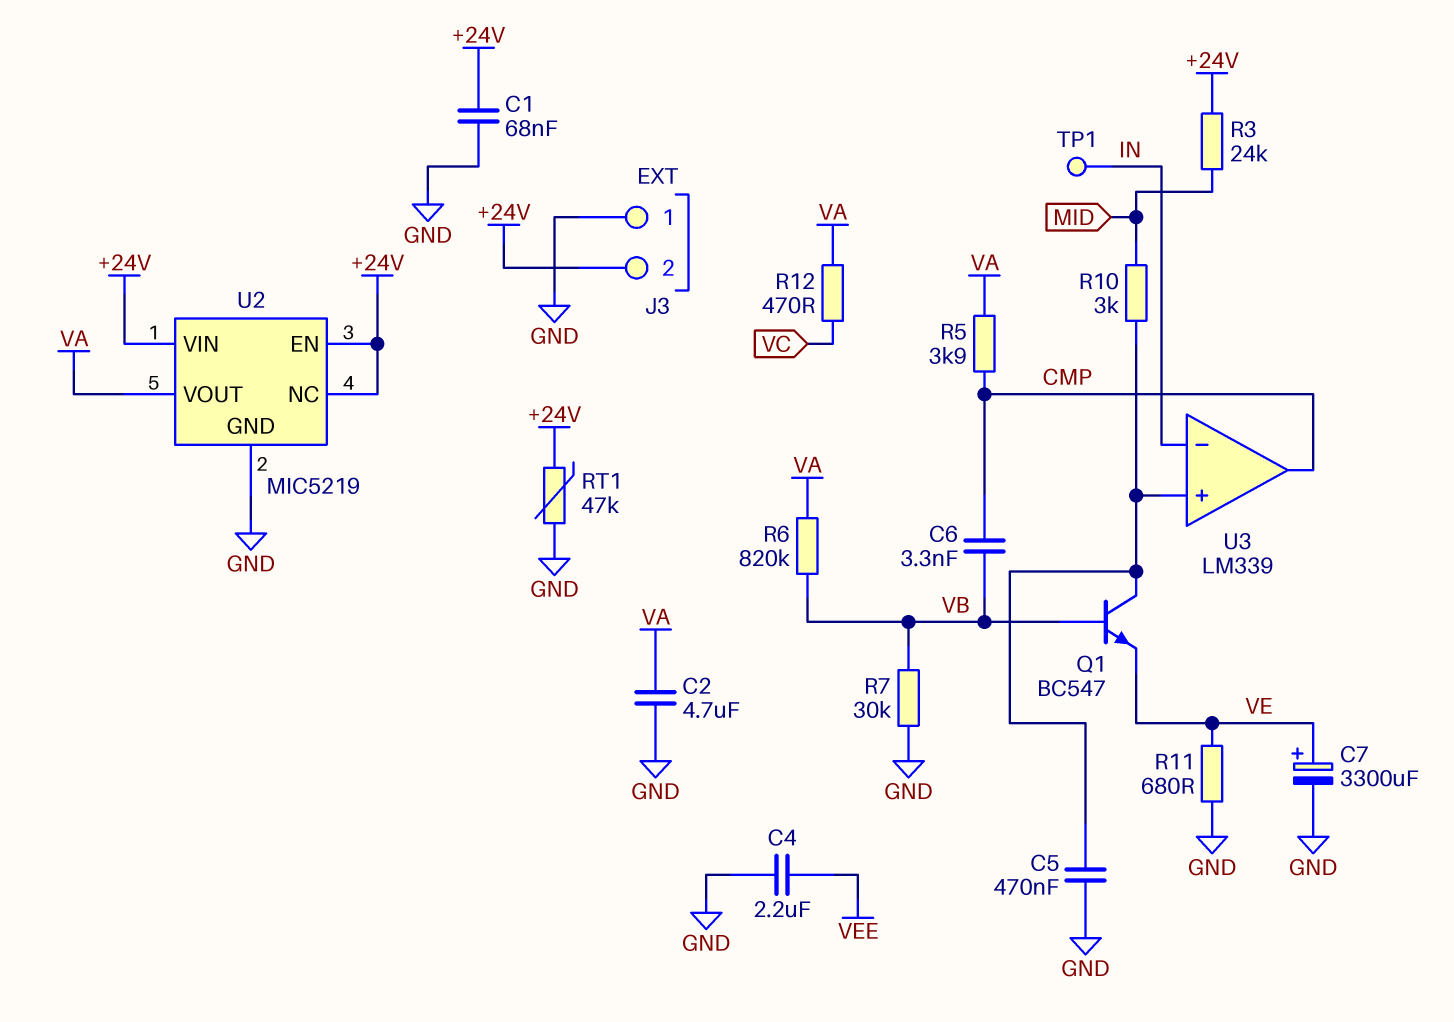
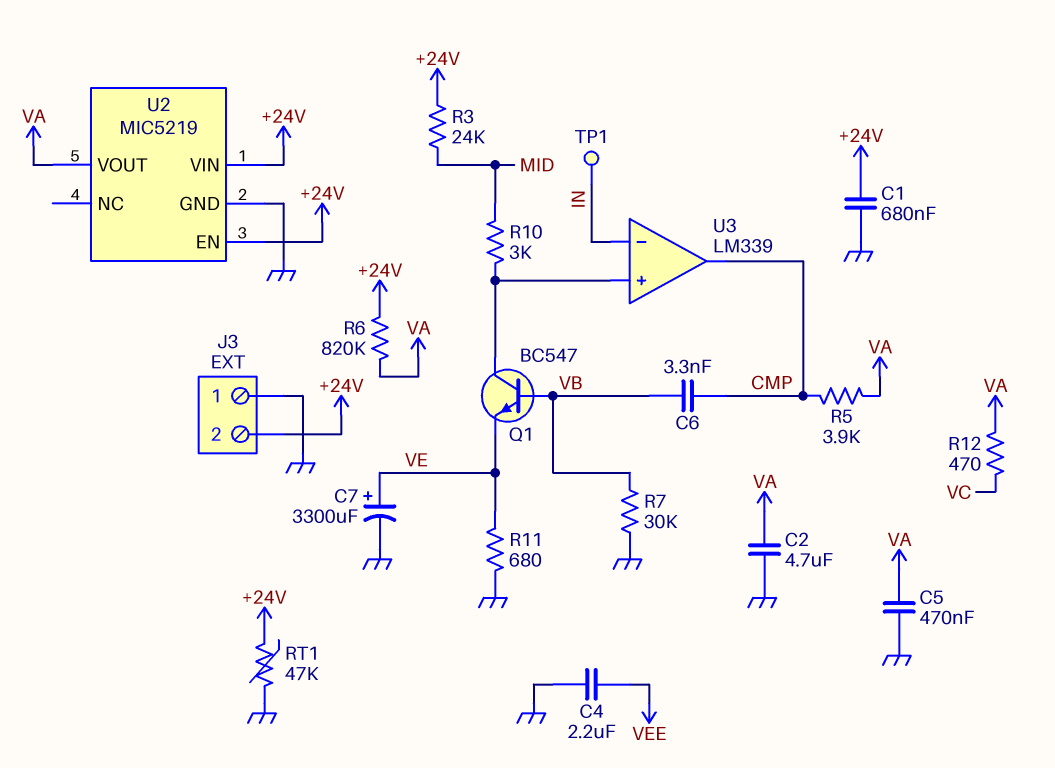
C1: 68nF (+24V, GND) -> 680nF (+24V, GND)
C5: 470nF (GND, U3/in+) -> 470nF (GND, VA)
R6: 820k (VA, VB) -> 820k (+24V, VA)
U2 pin NC: +24V -> none

